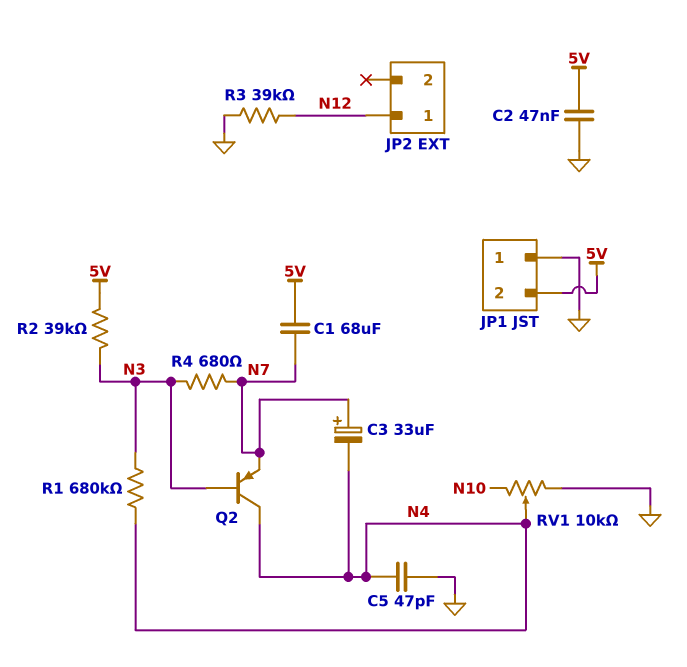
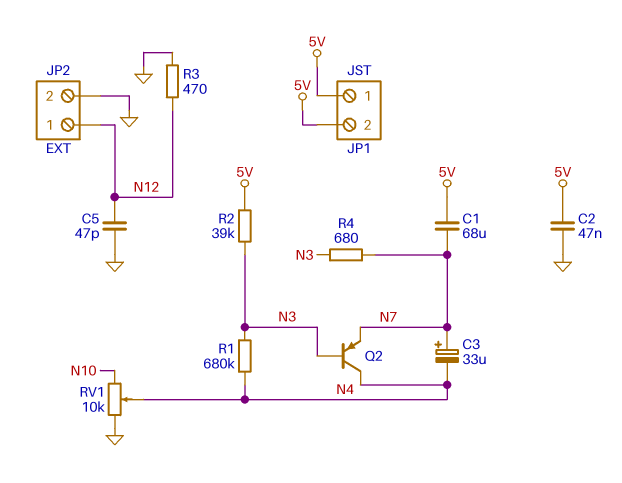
C5: 47pF (GND, N4) -> 47pF (GND, N12)
JP1 pin 1: GND -> 5V
JP2 pin 2: none -> GND
R3: 39k (GND, N12) -> 470 (GND, N12)

